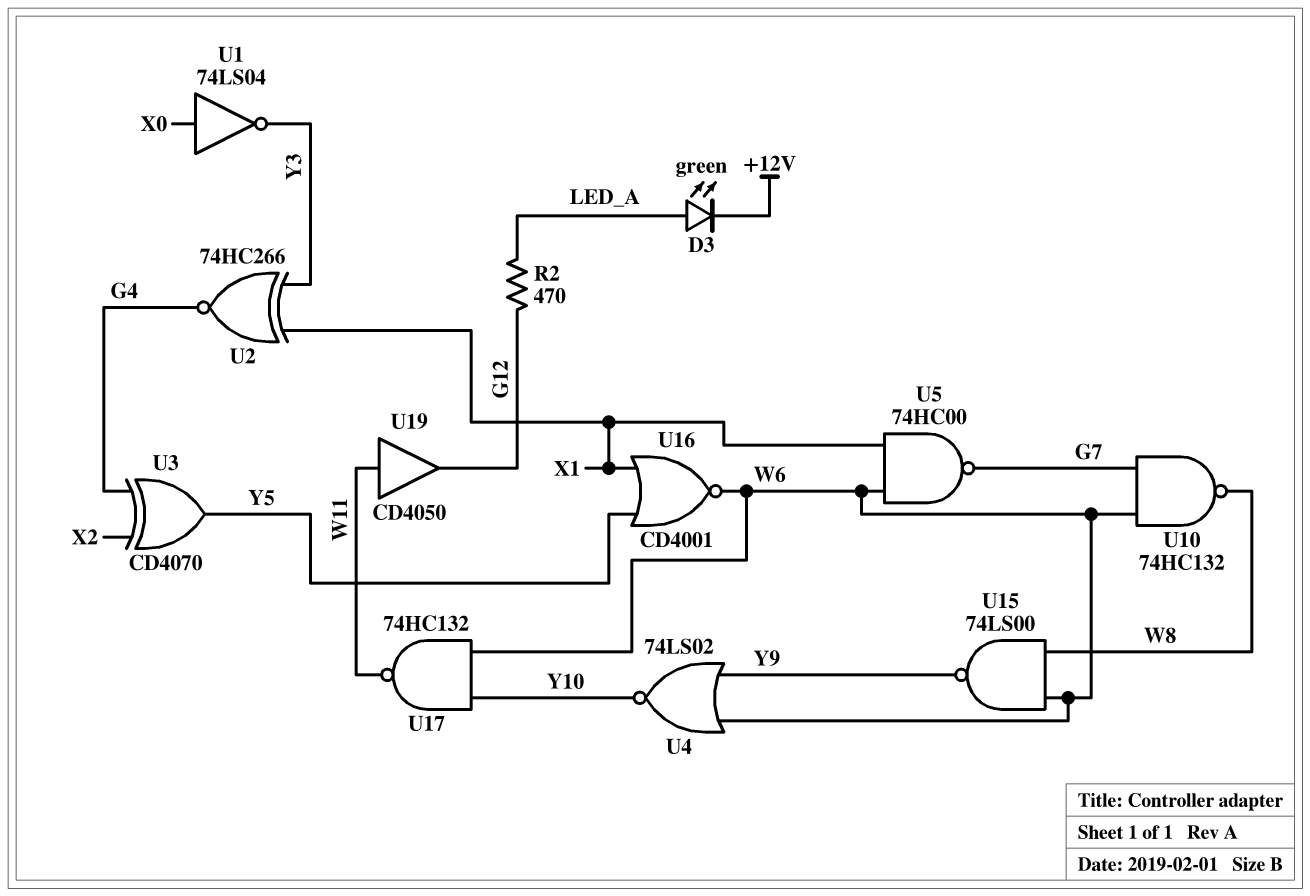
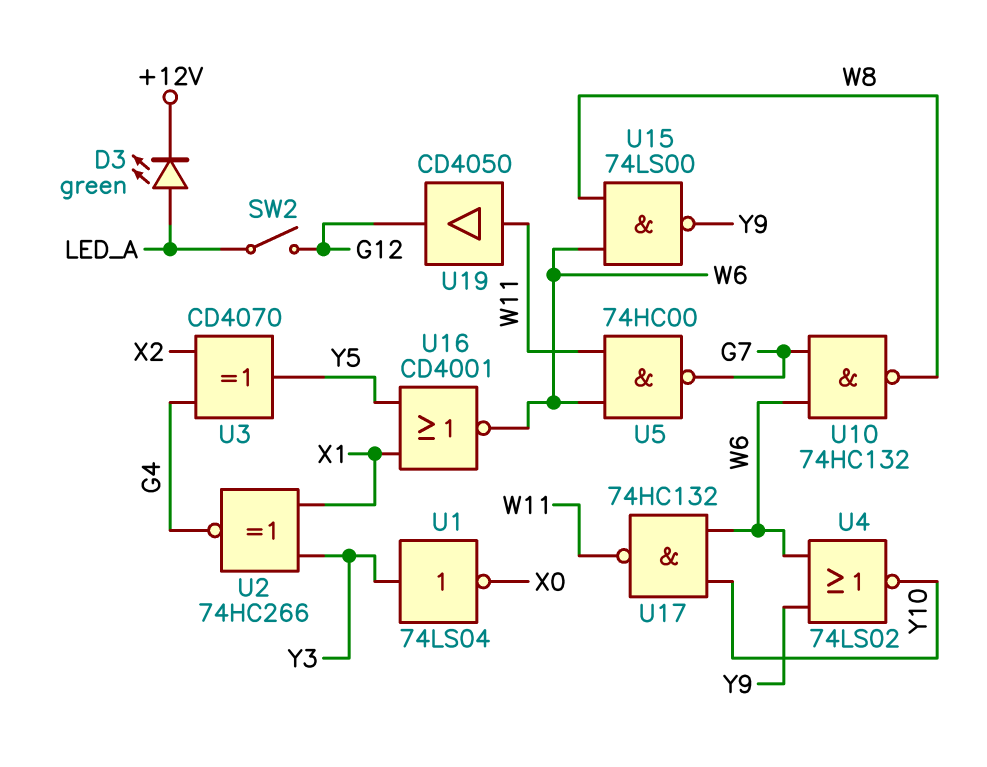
R2: 470 (G12, LED_A) -> none
SW2: none -> switch (G12, LED_A)
U1: NOT 74LS04 (in X0, out Y3) -> NOT 74LS04 (in Y3, out X0)
U5: NAND 74HC00 (in W6, in X1, out G7) -> NAND 74HC00 (in W6, in W11, out G7)

